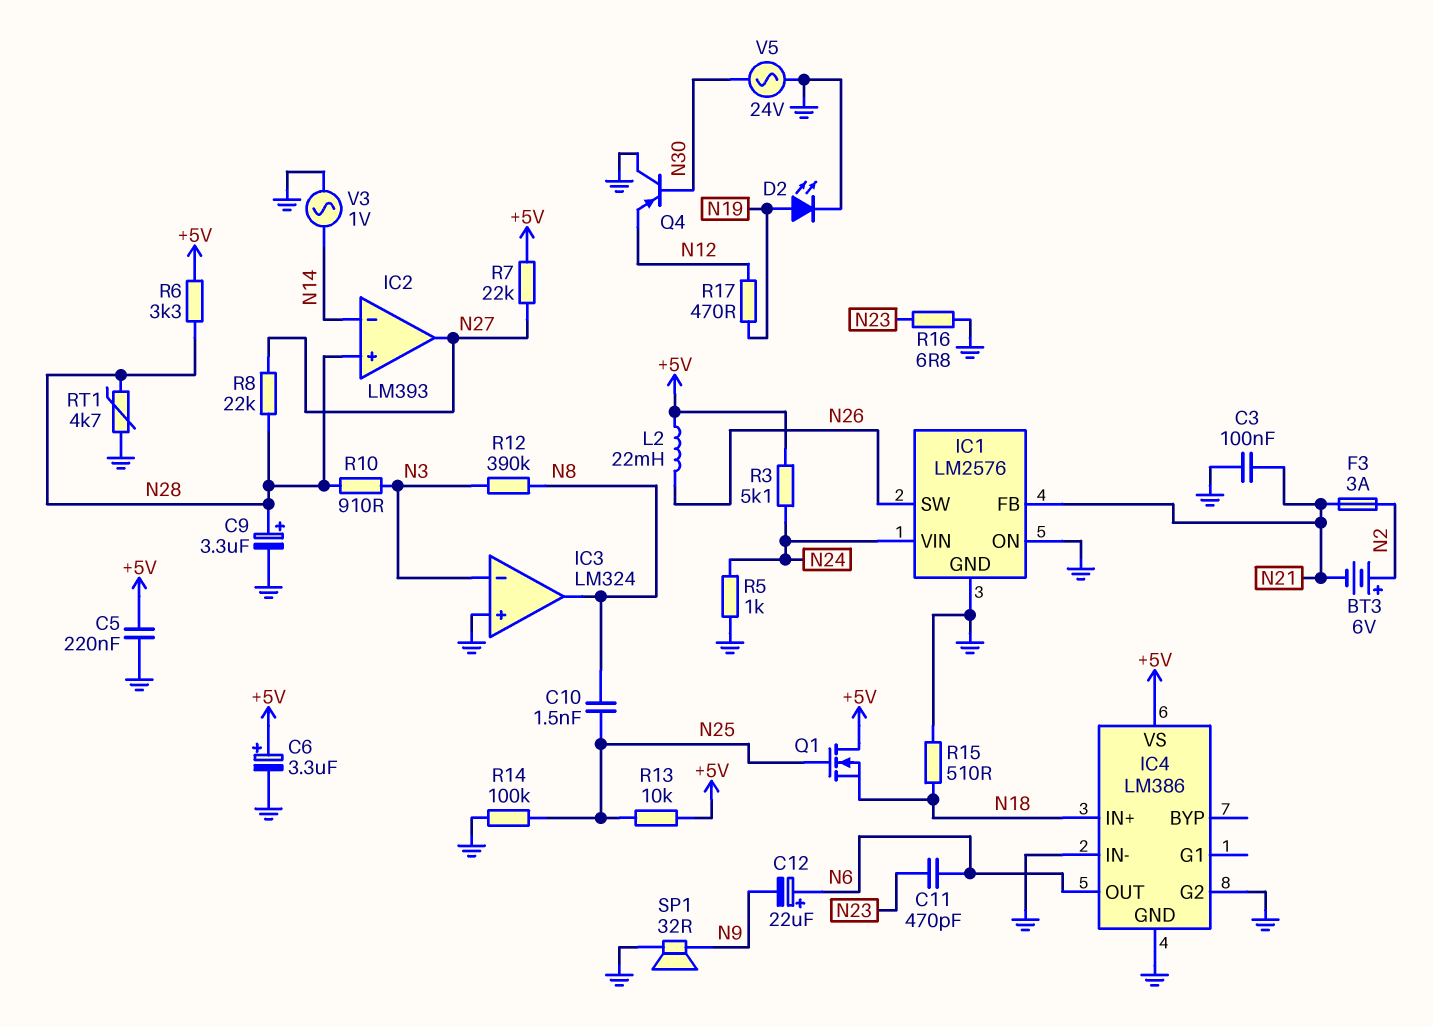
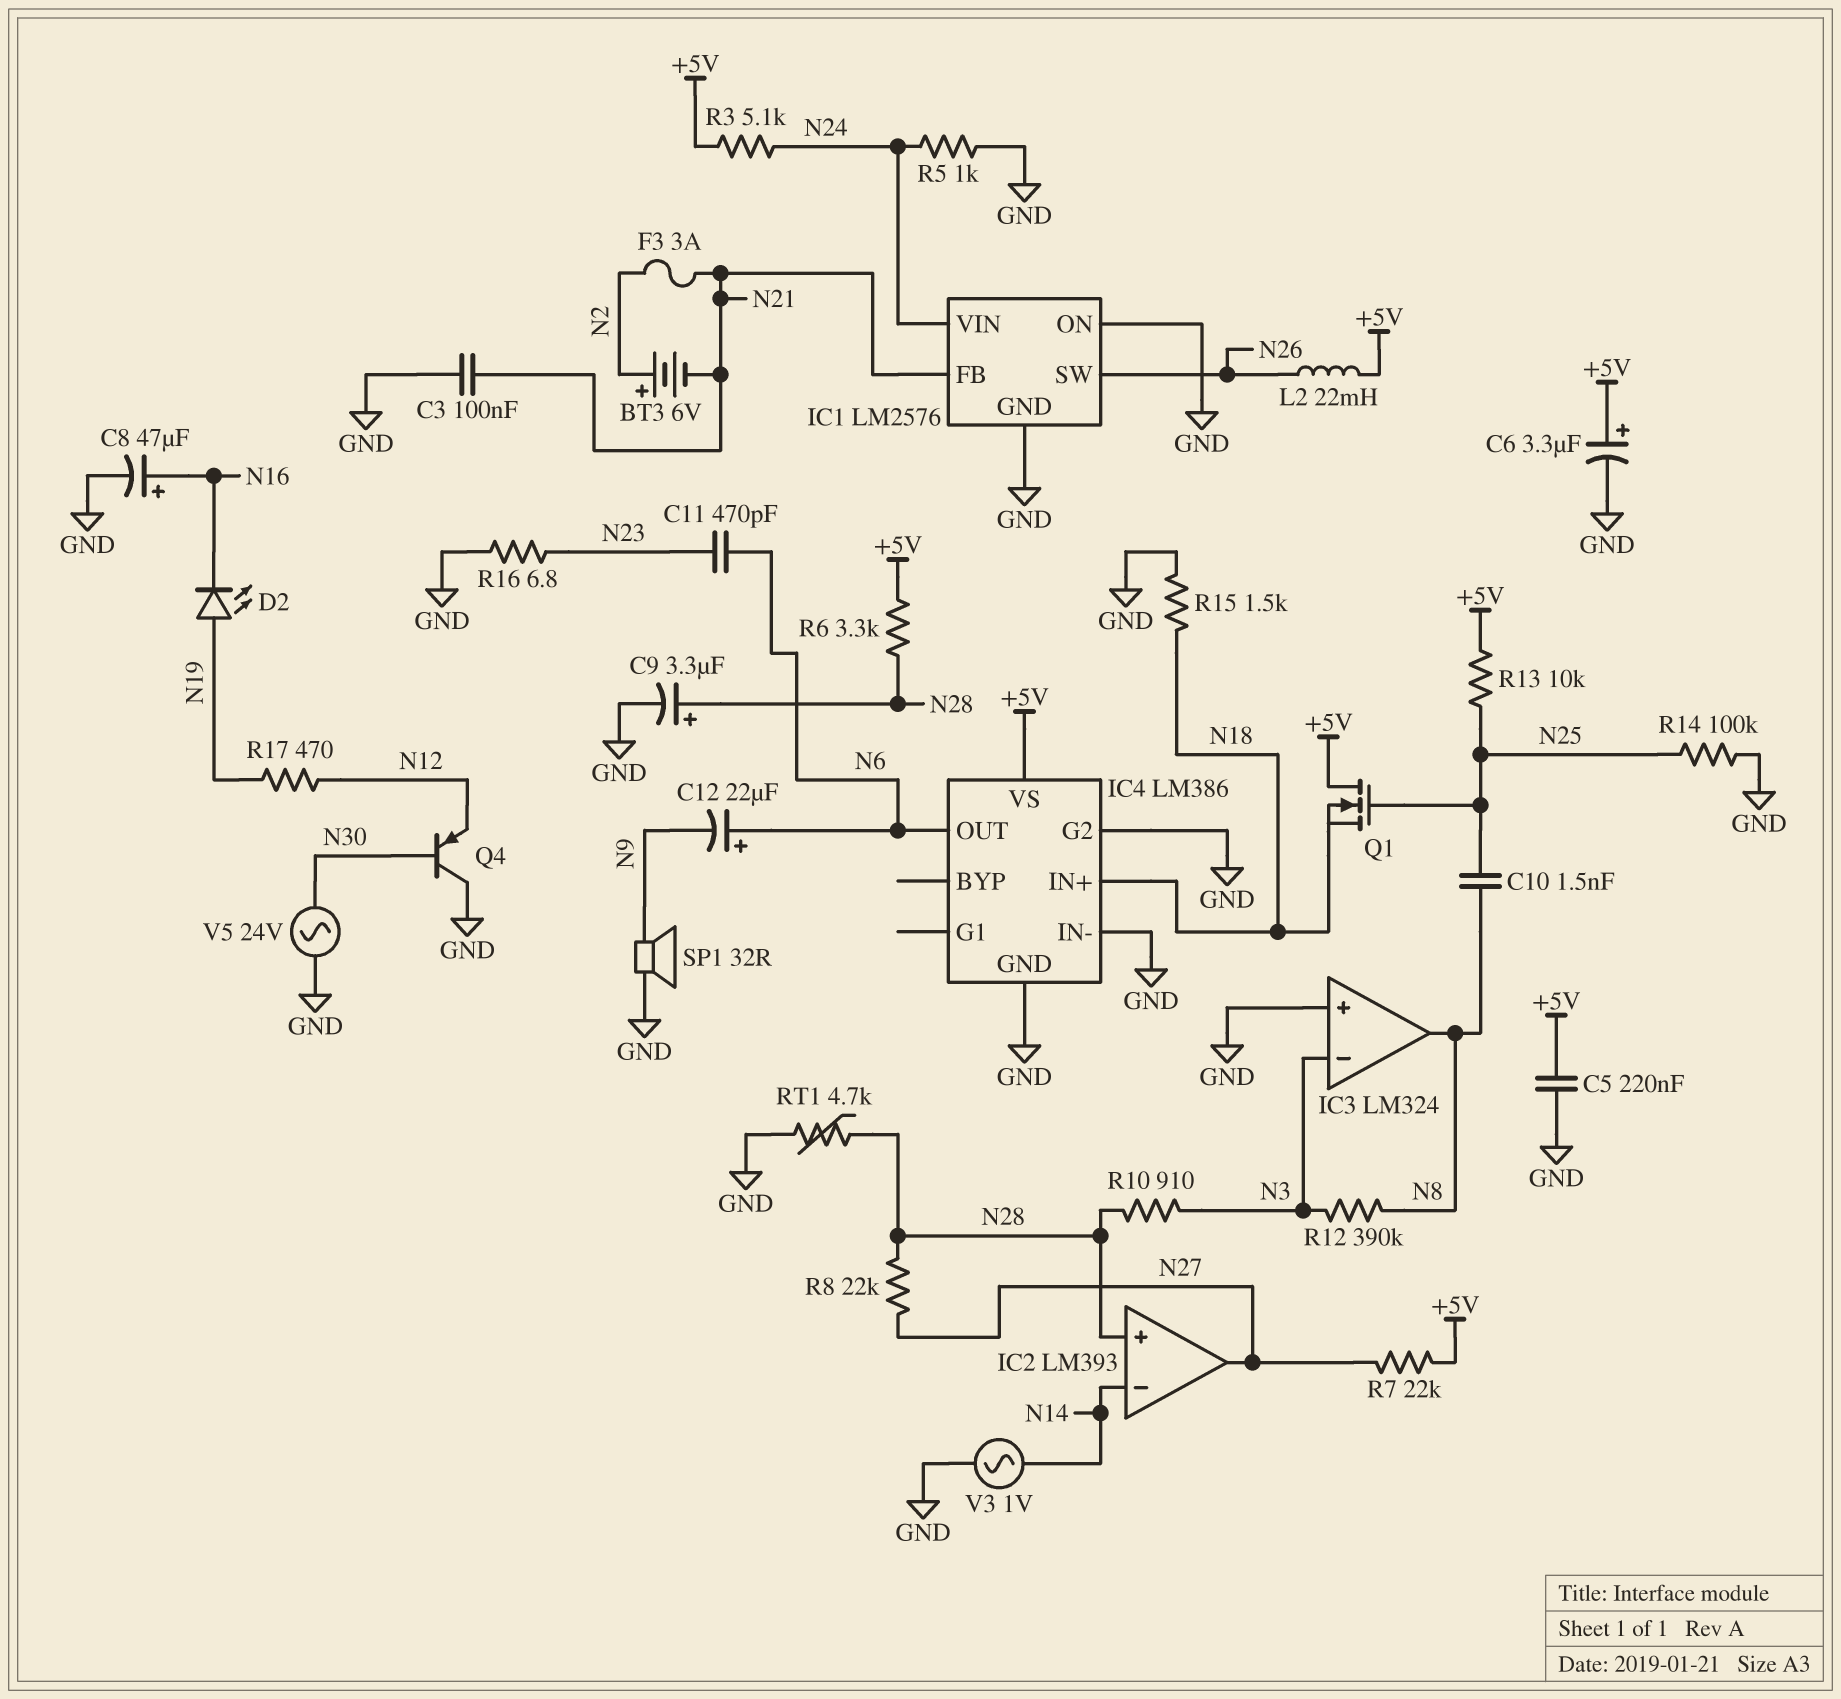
C8: none -> 47uF (plus N16, minus GND)
D2: LED (A N19, K GND) -> LED (A N19, K N16)
R15: 510 (GND, N18) -> 1.5k (GND, N18)

